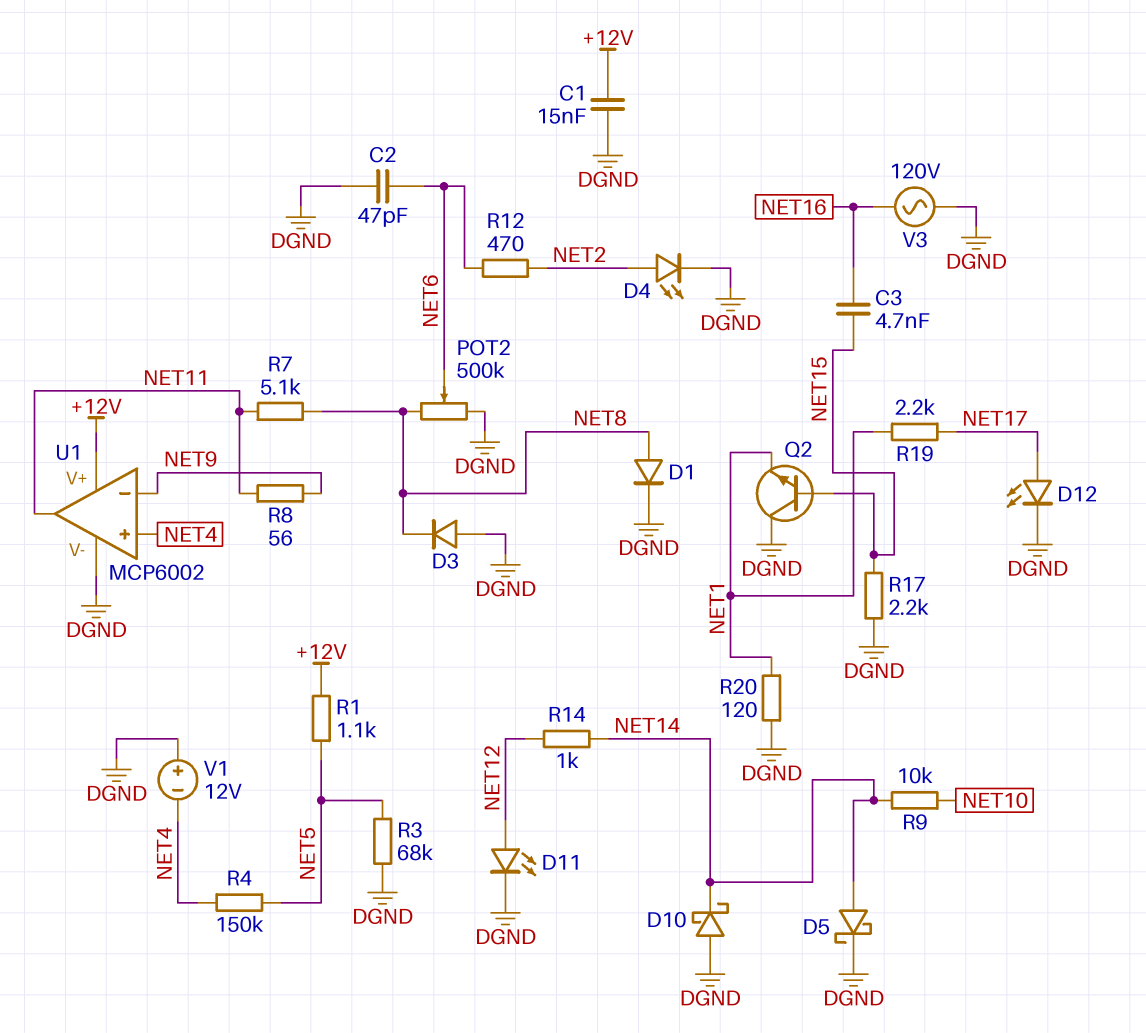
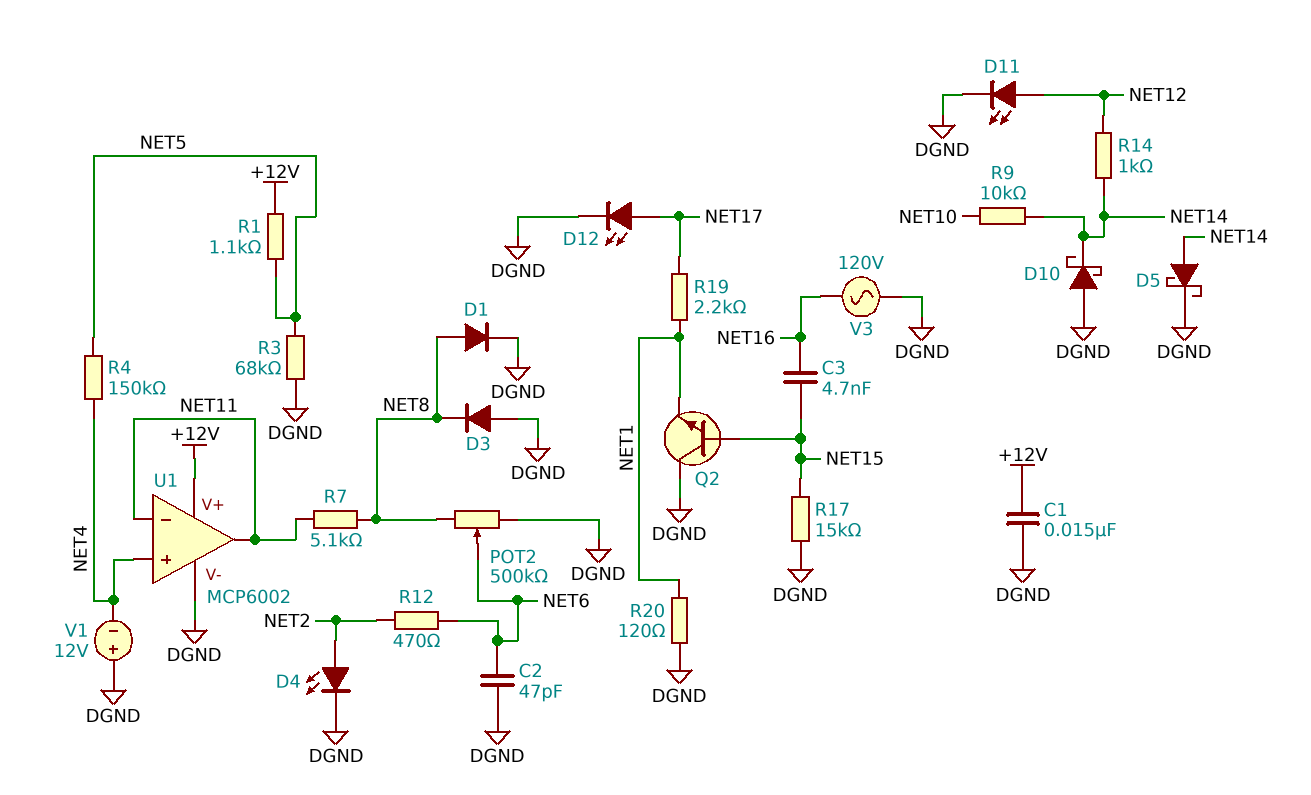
R8: 56 (NET9, NET11) -> none
R17: 2.2k (DGND, NET15) -> 15k (DGND, NET15)
U1 pin in-: NET9 -> NET11

